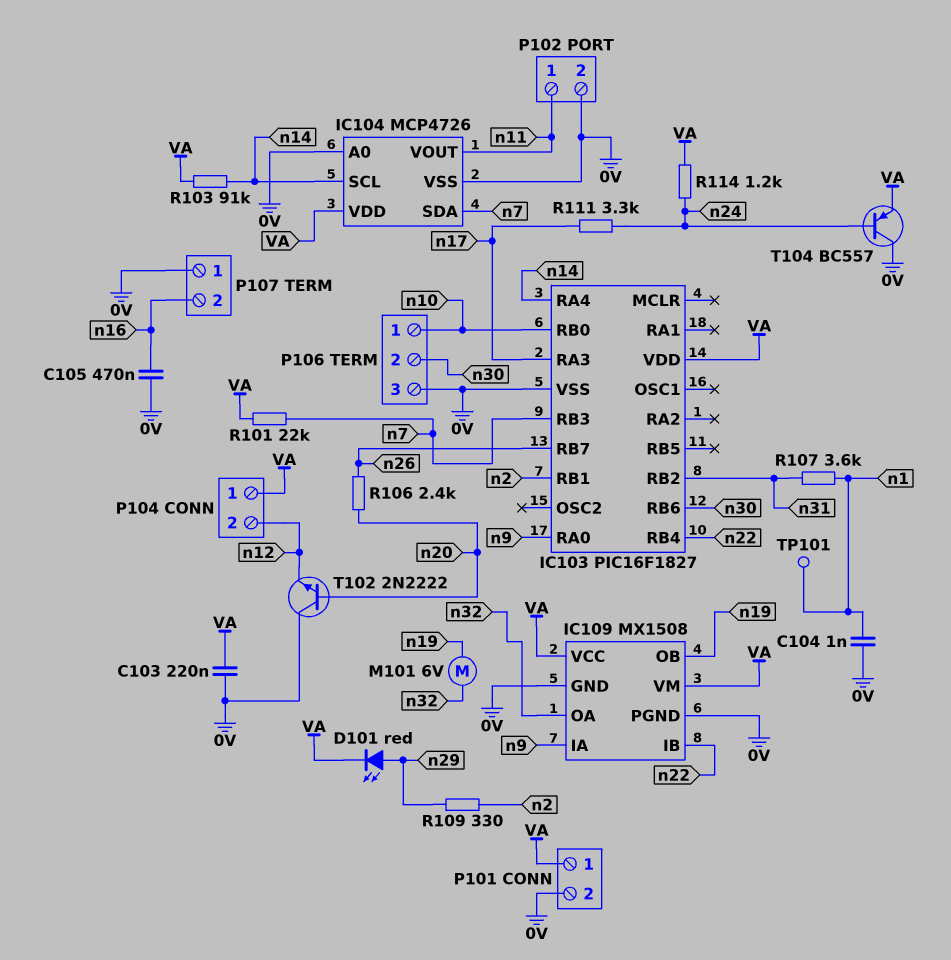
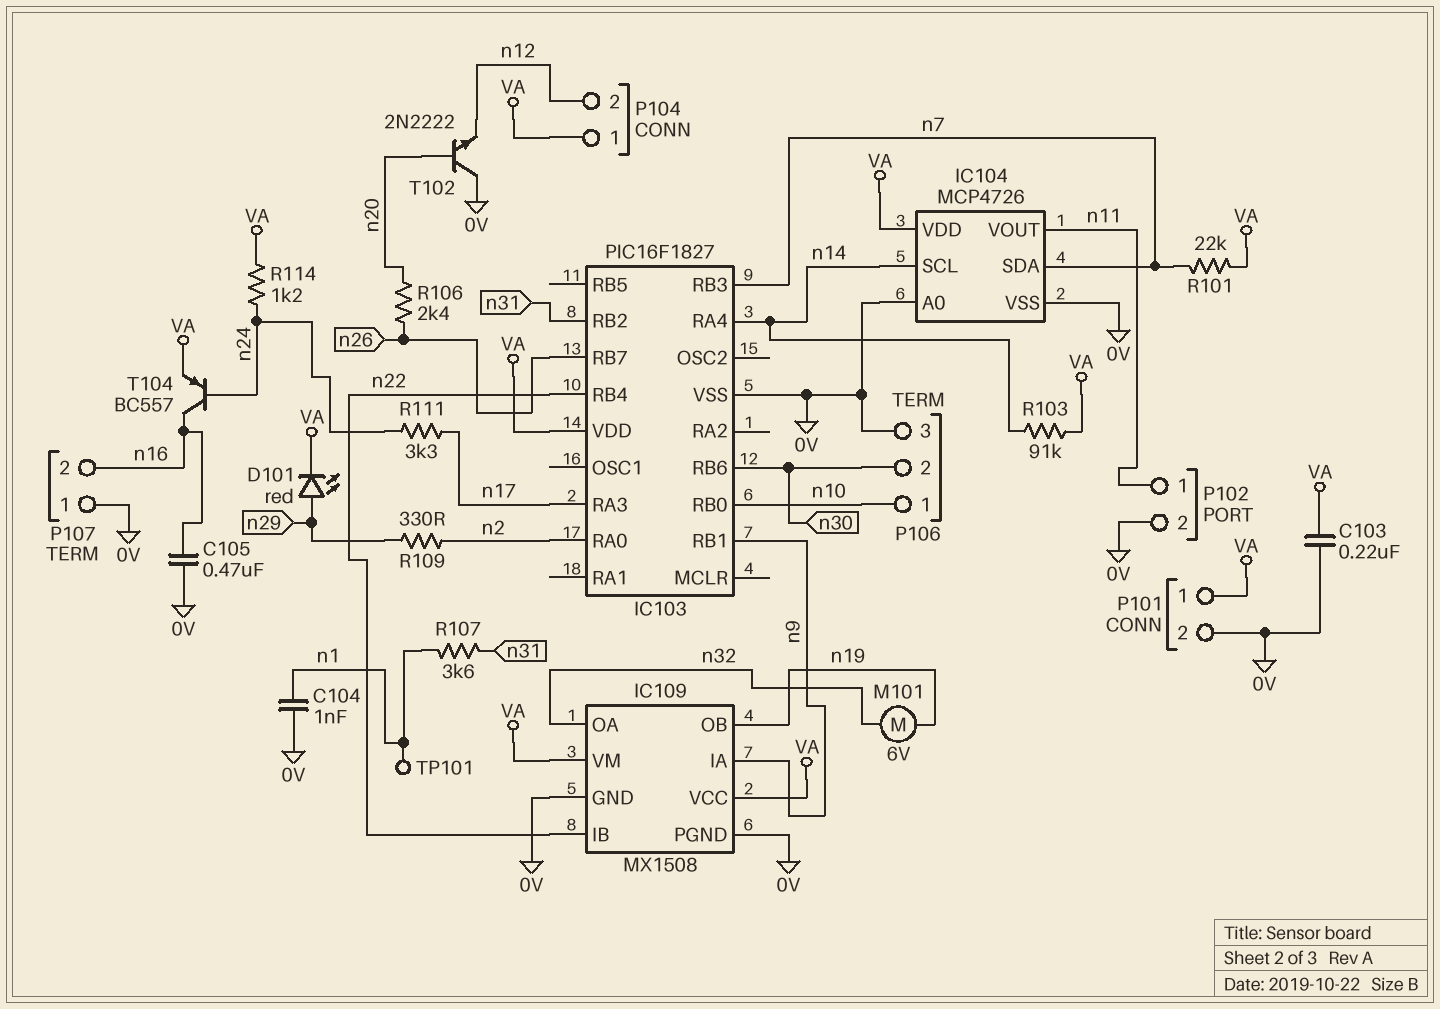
IC103 pin RA0: n9 -> n2
IC103 pin RB1: n2 -> n9
T104: PNP BC557 (B n24, C 0V, E VA) -> PNP BC557 (B n24, C n16, E VA)

